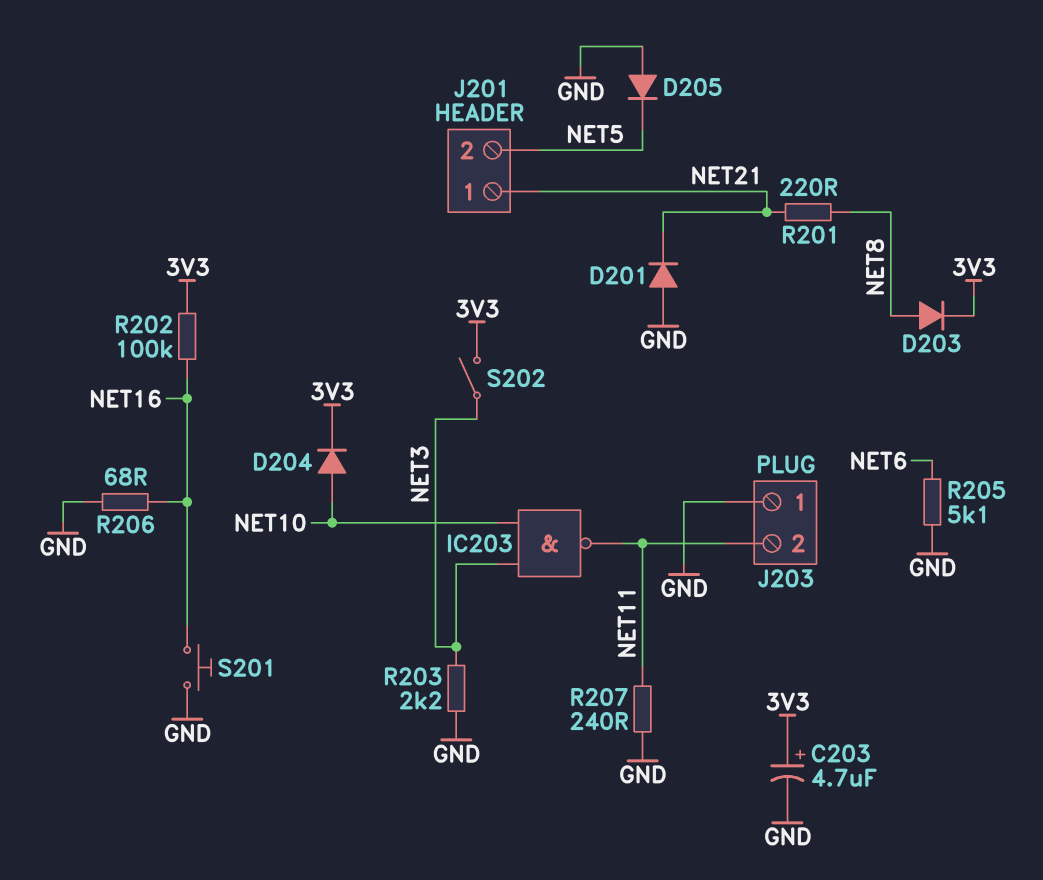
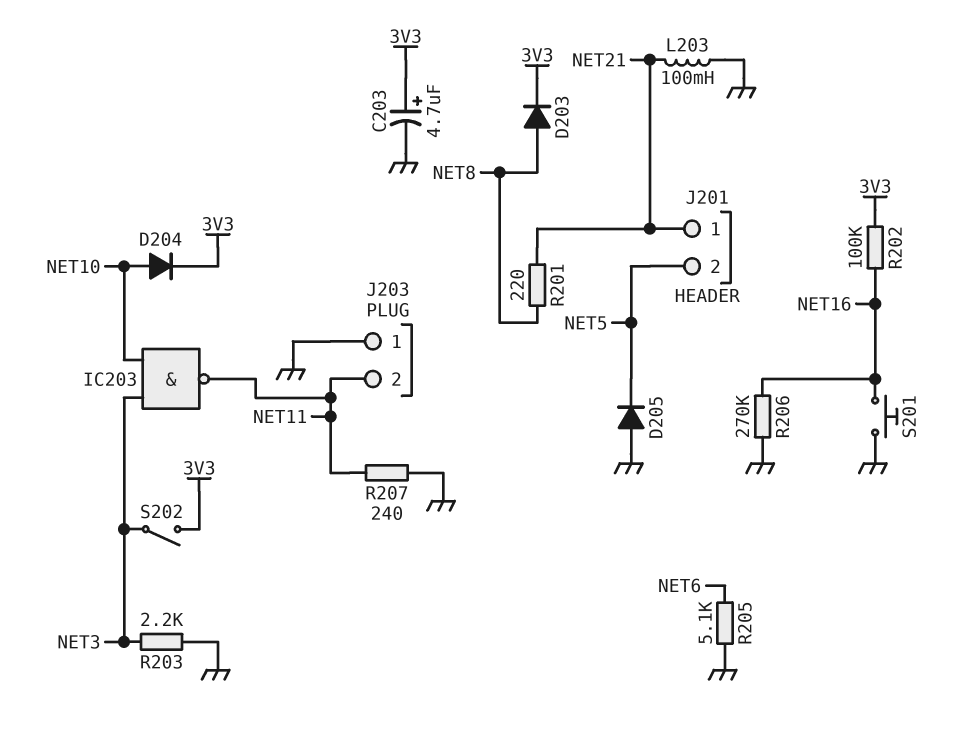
D201: diode (A GND, K NET21) -> none
L203: none -> 100mH (GND, NET21)
R206: 68 (GND, NET16) -> 270k (GND, NET16)

